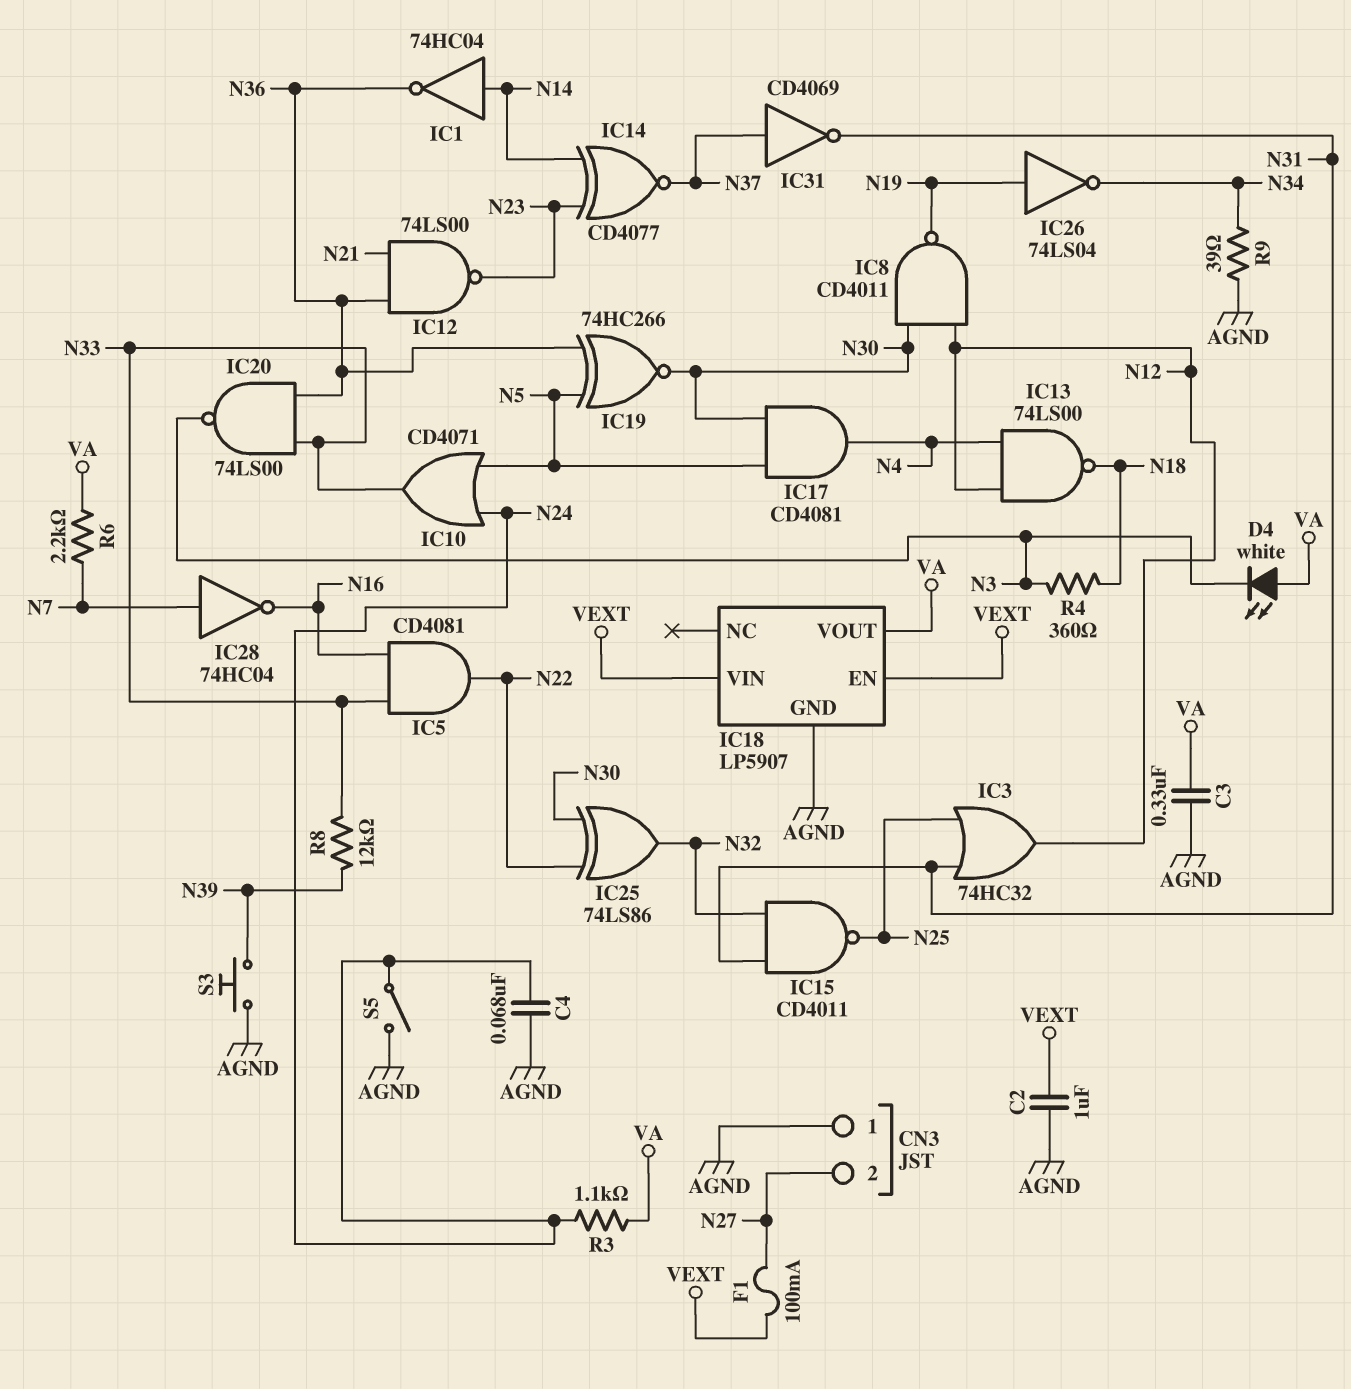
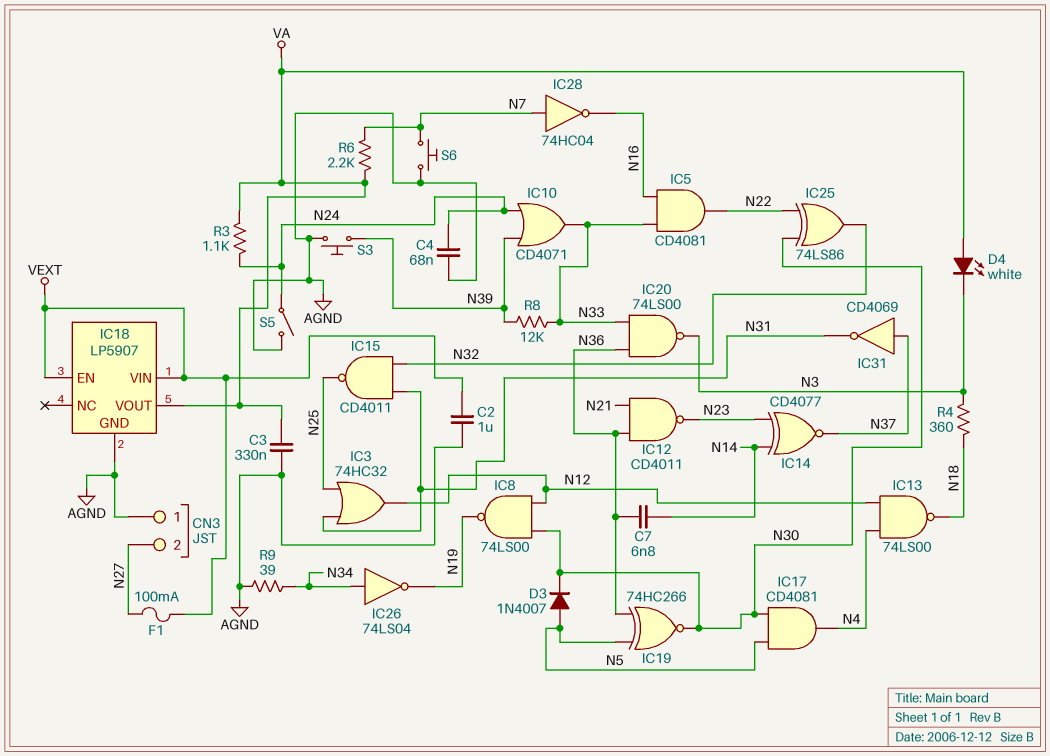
C7: none -> 6.8nF (N14, N36)
D3: none -> diode 1N4007 (A N5, K N30)
IC1: NOT 74HC04 (in N14, out N36) -> none
IC8: NAND CD4011 (in N12, in N30, out N19) -> NAND 74LS00 (in N12, in N30, out N19)
IC10: OR CD4071 (in N5, in N24, out N33) -> OR CD4071 (in N24, in N39, out N33)
IC12: NAND 74LS00 (in N21, in N36, out N23) -> NAND CD4011 (in N21, in N36, out N23)
IC26: NOT 74LS04 (in N19, out N34) -> NOT 74LS04 (in N34, out N19)
S6: none -> button (AGND, N7)

